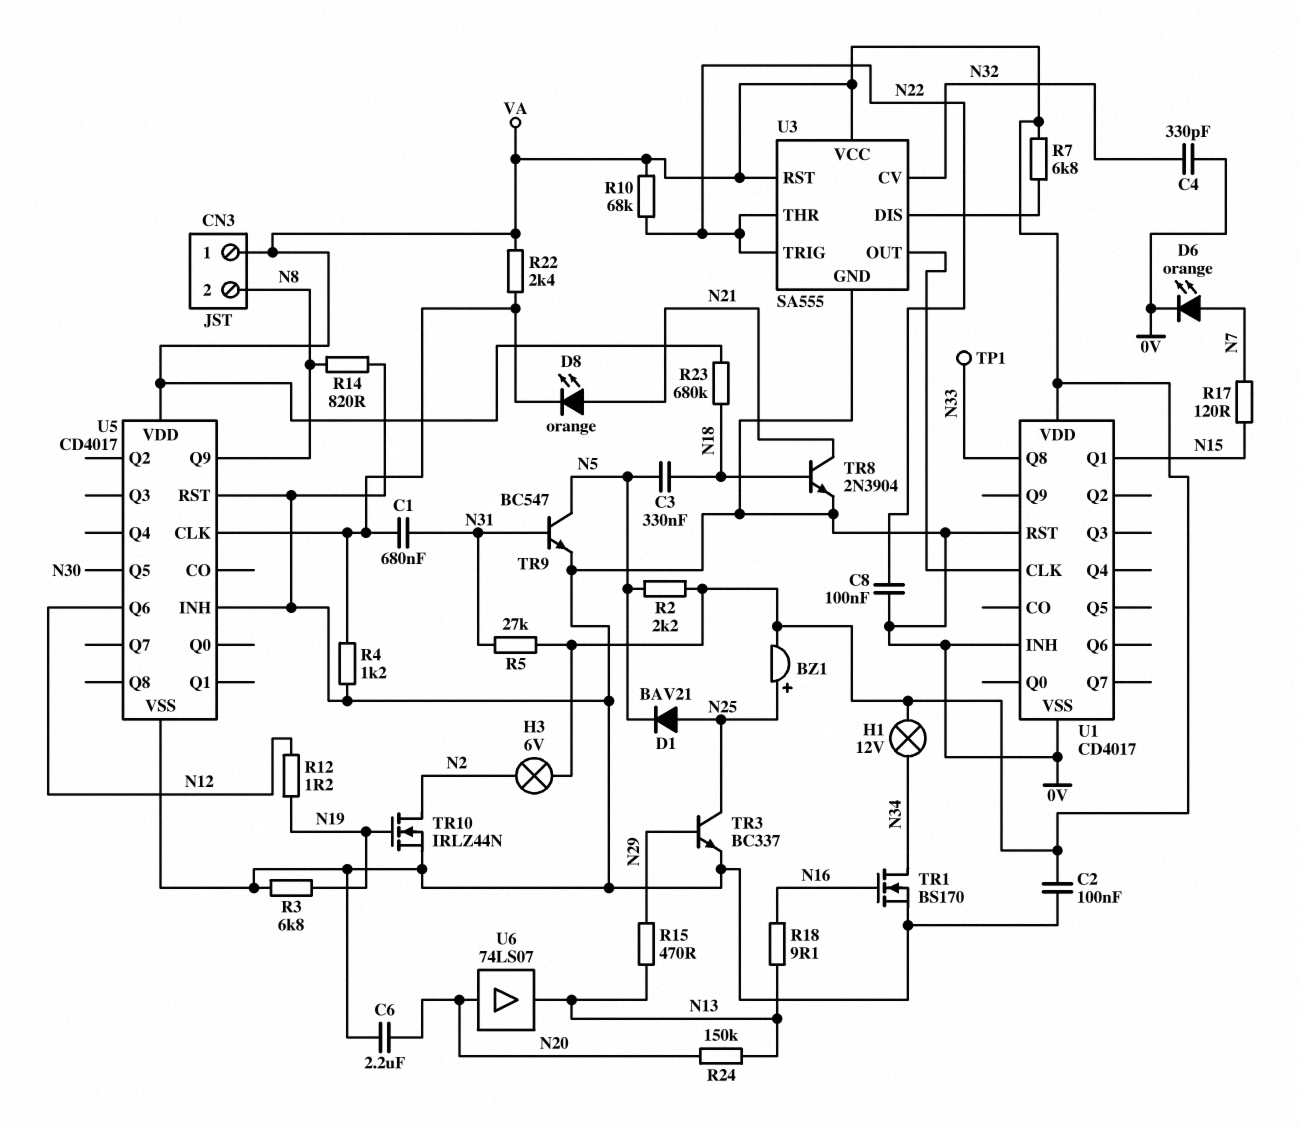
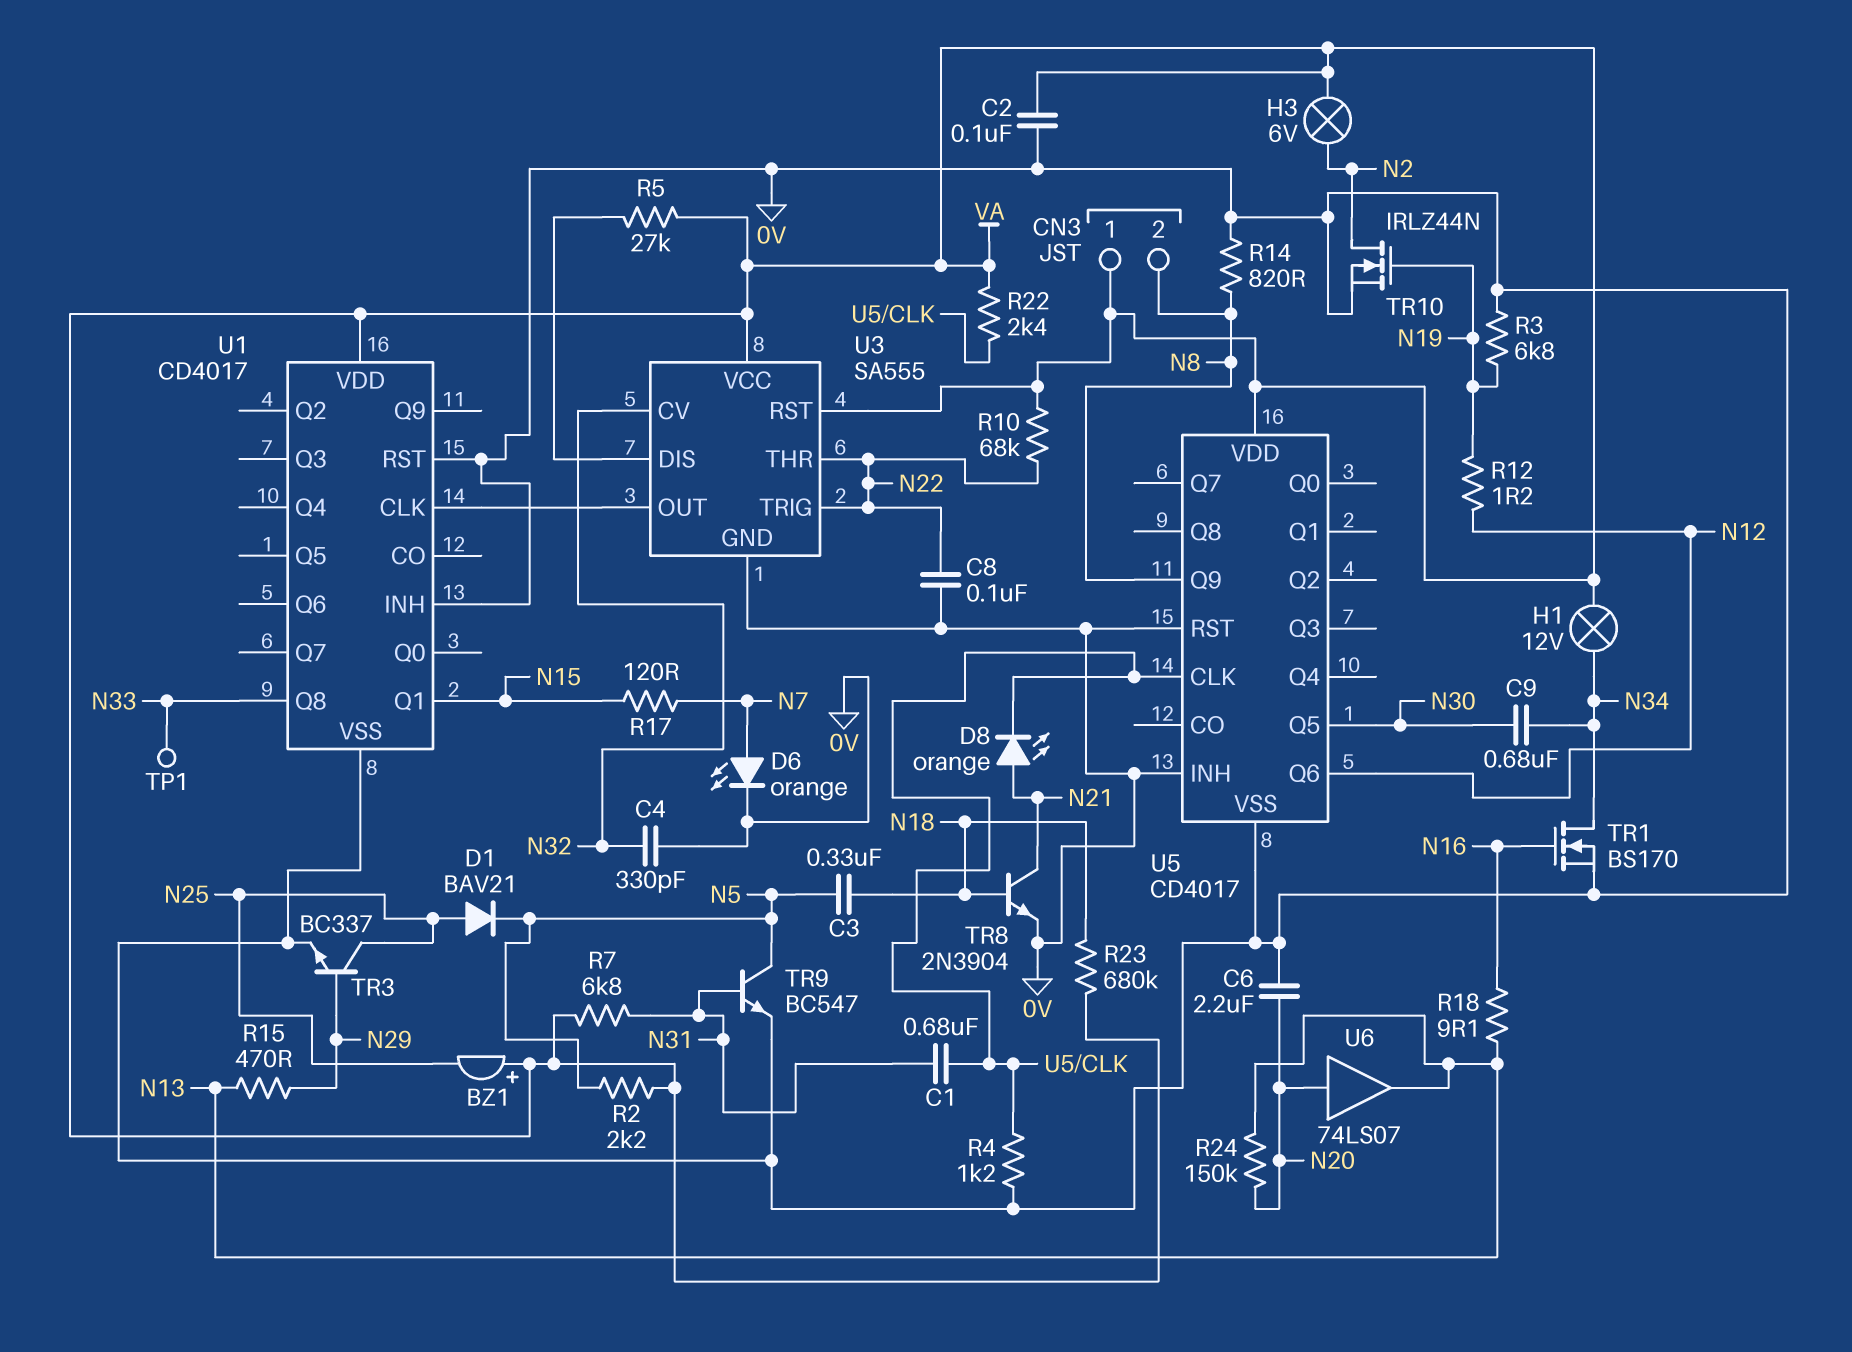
BZ1: buzzer (plus N25, minus VA) -> buzzer (plus VA, minus N25)
C9: none -> 680nF (N30, N34)
R5: 27k (N31, VA) -> 27k (U3/DIS, VA)
R7: 6.8k (U3/DIS, VA) -> 6.8k (N31, VA)

